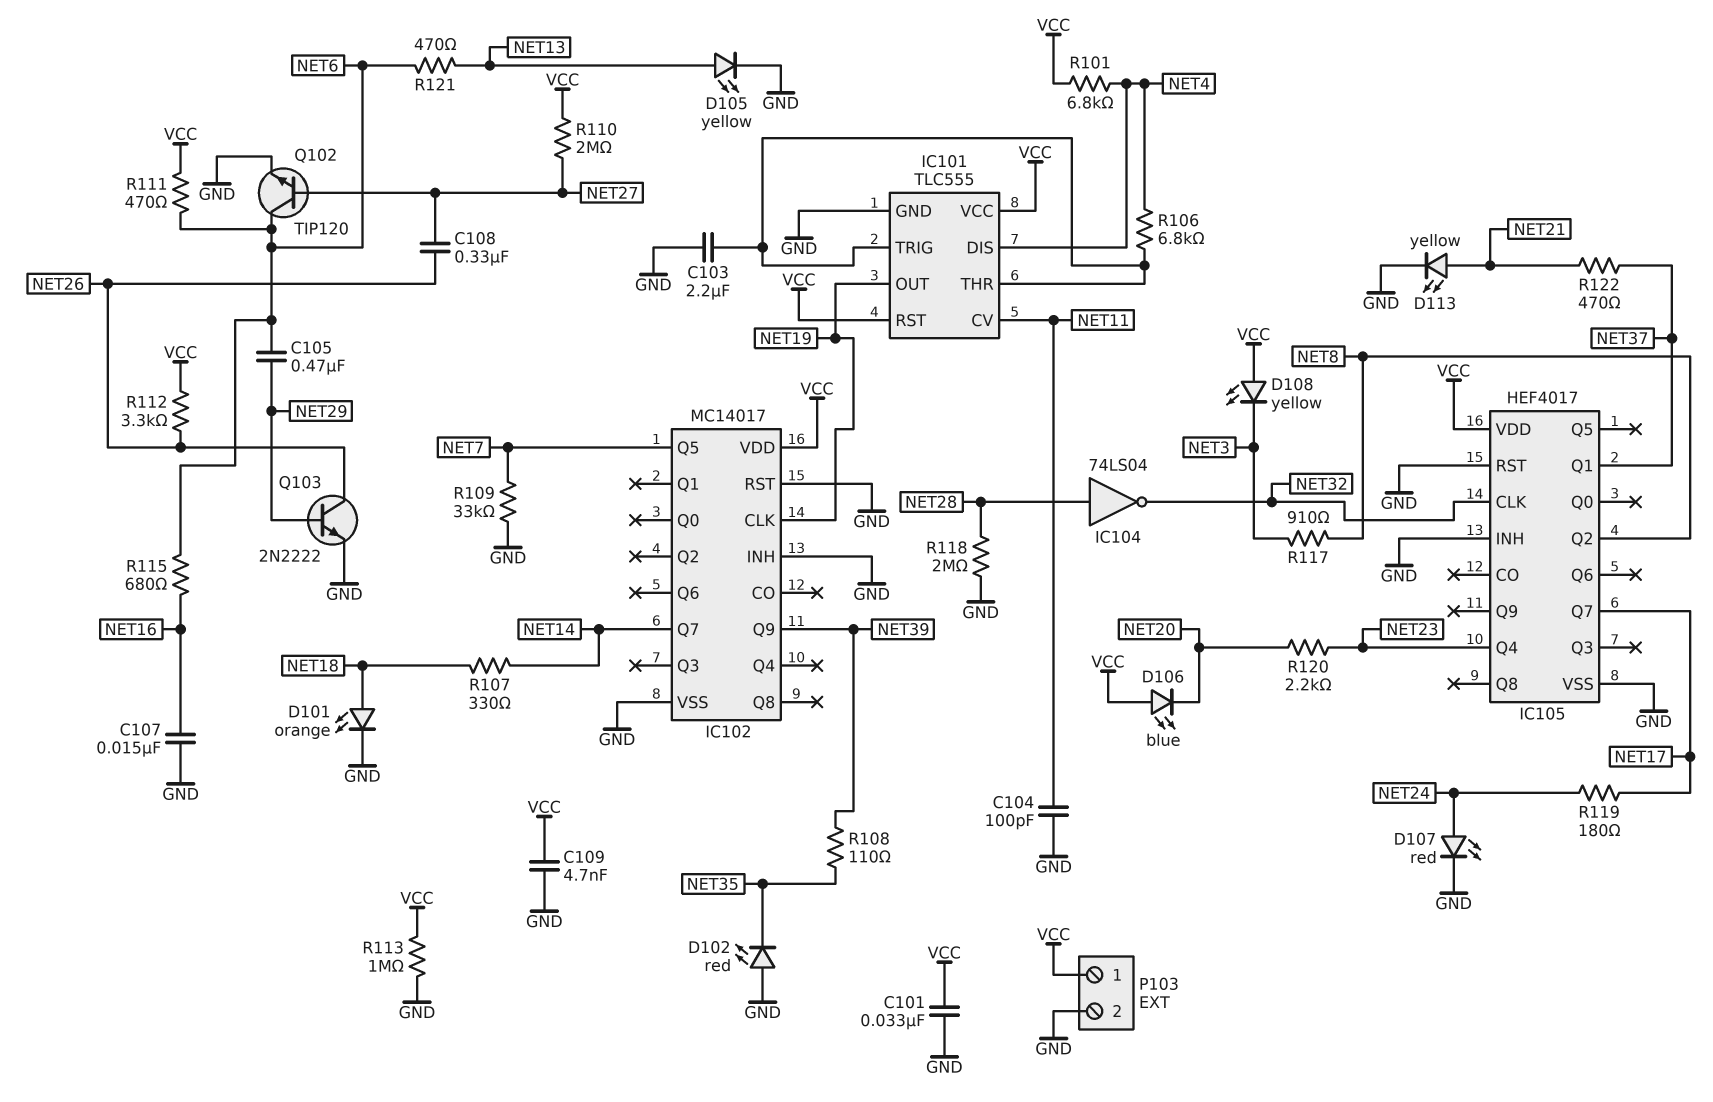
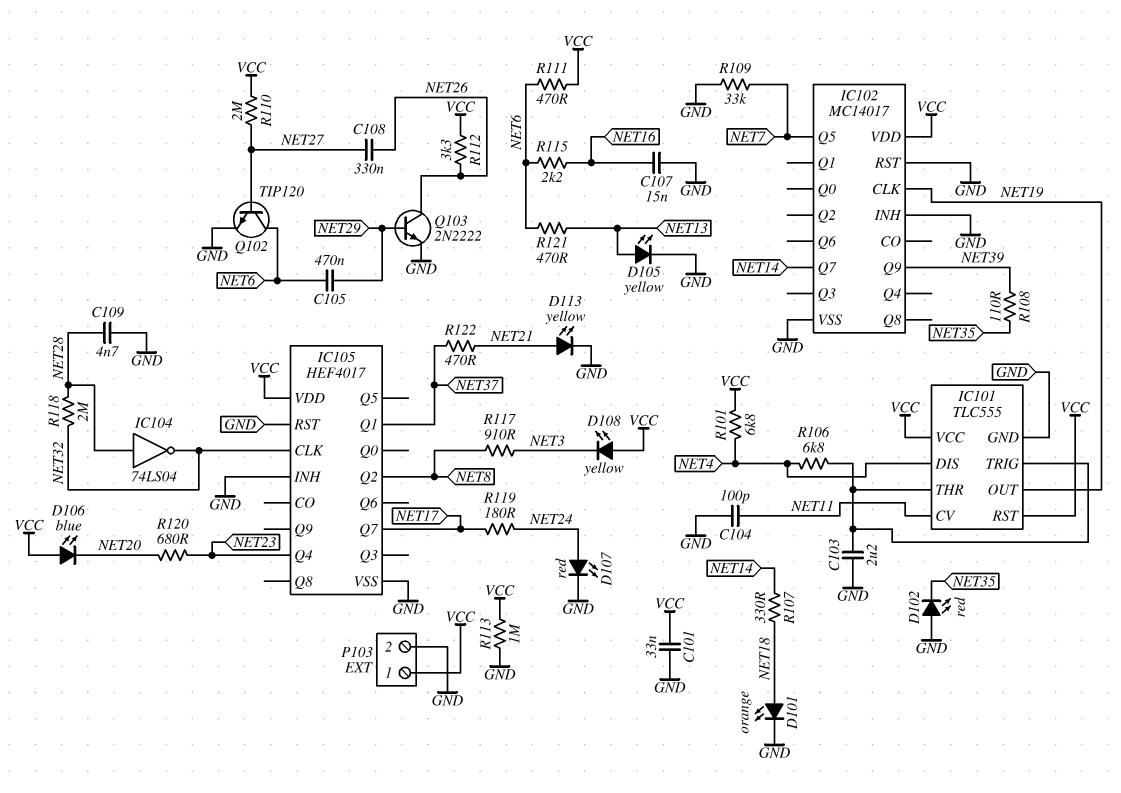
C109: 4.7nF (GND, VCC) -> 4.7nF (GND, NET28)
R115: 680 (NET6, NET16) -> 2.2k (NET6, NET16)
R118: 2M (GND, NET28) -> 2M (NET28, NET32)
R120: 2.2k (NET20, NET23) -> 680 (NET20, NET23)

